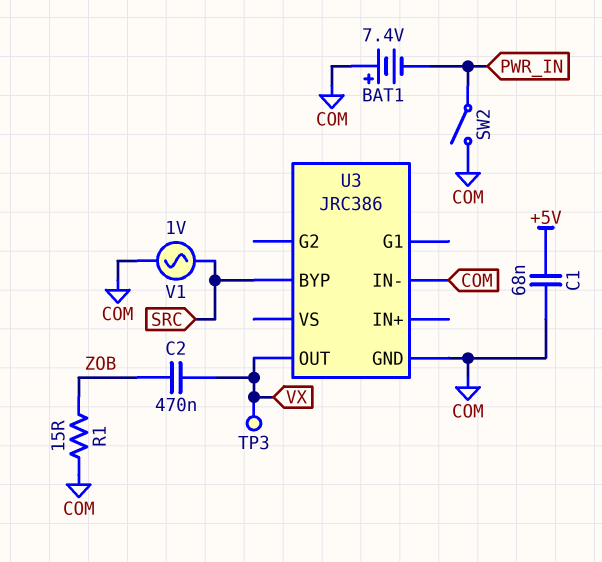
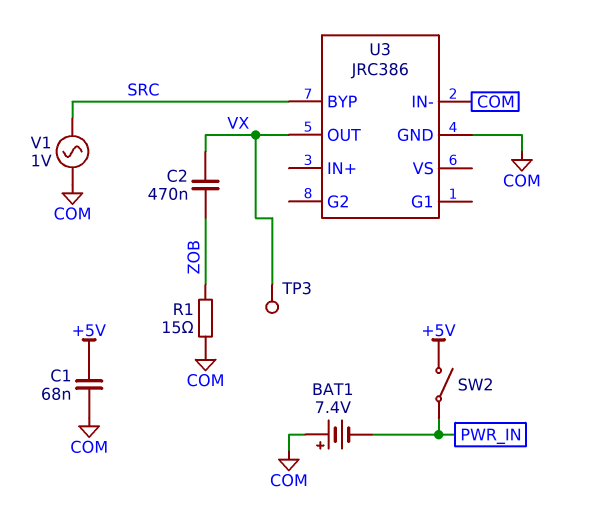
SW2: switch (COM, PWR_IN) -> switch (+5V, PWR_IN)

